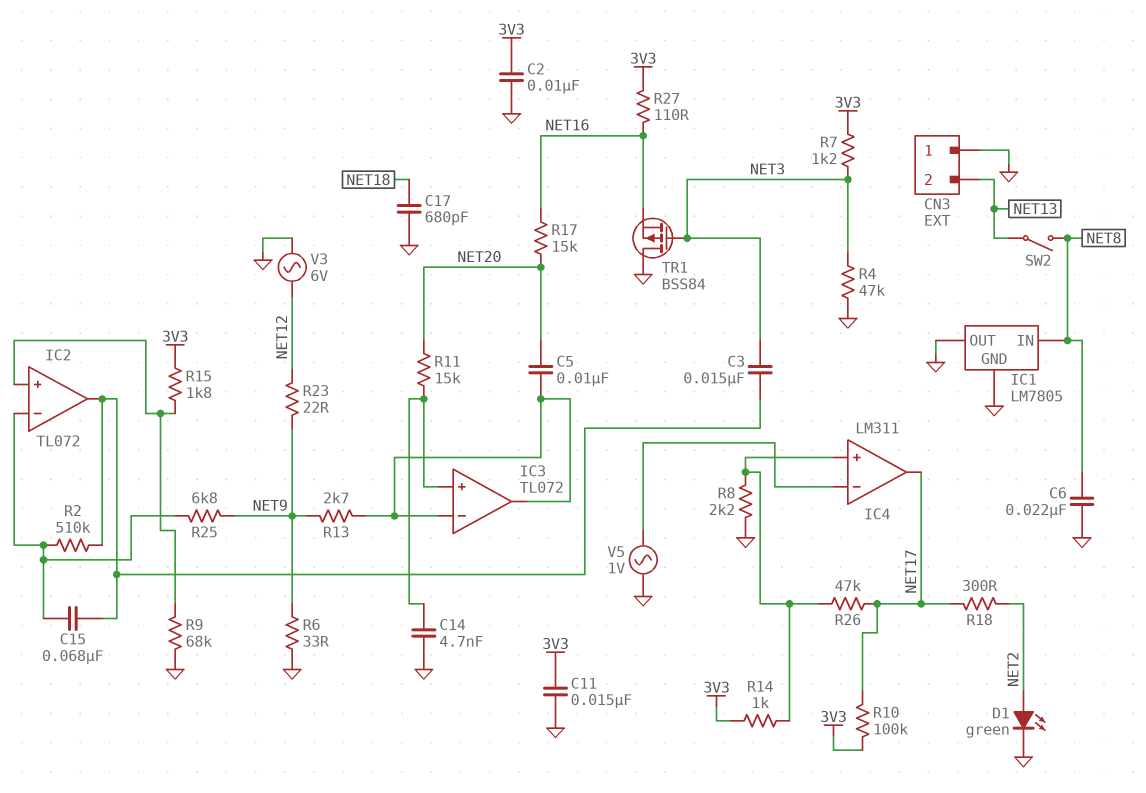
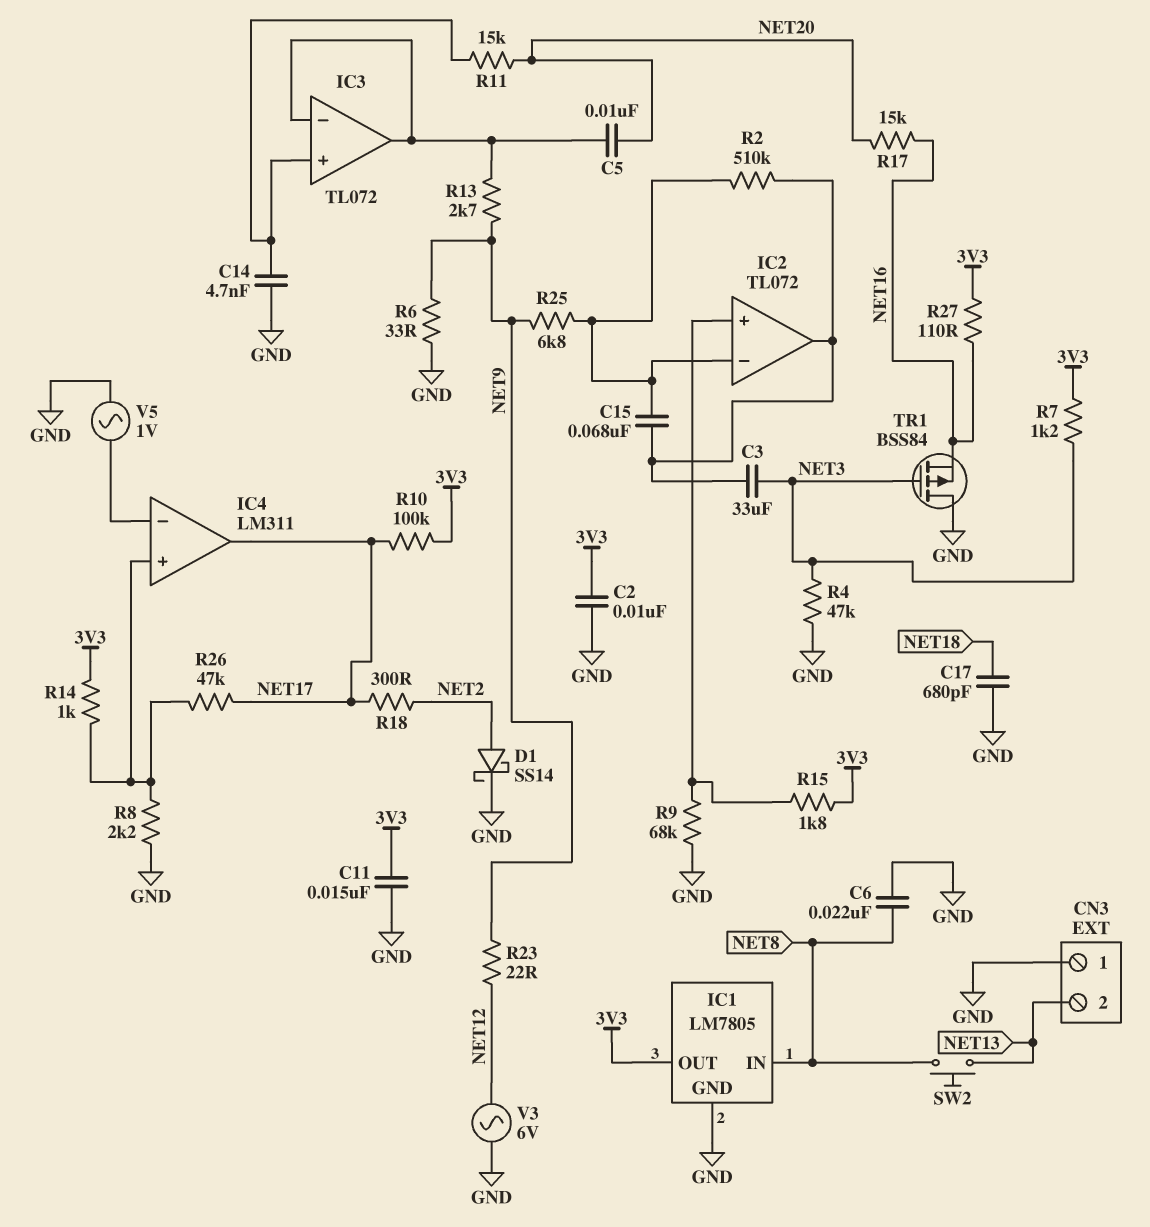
C3: 15nF (IC2/out, NET3) -> 33uF (IC2/out, NET3)
D1: LED green (A NET2, K GND) -> schottky SS14 (A NET2, K GND)
IC1 pin OUT: GND -> 3V3
SW2: switch (NET8, NET13) -> button (NET8, NET13)

